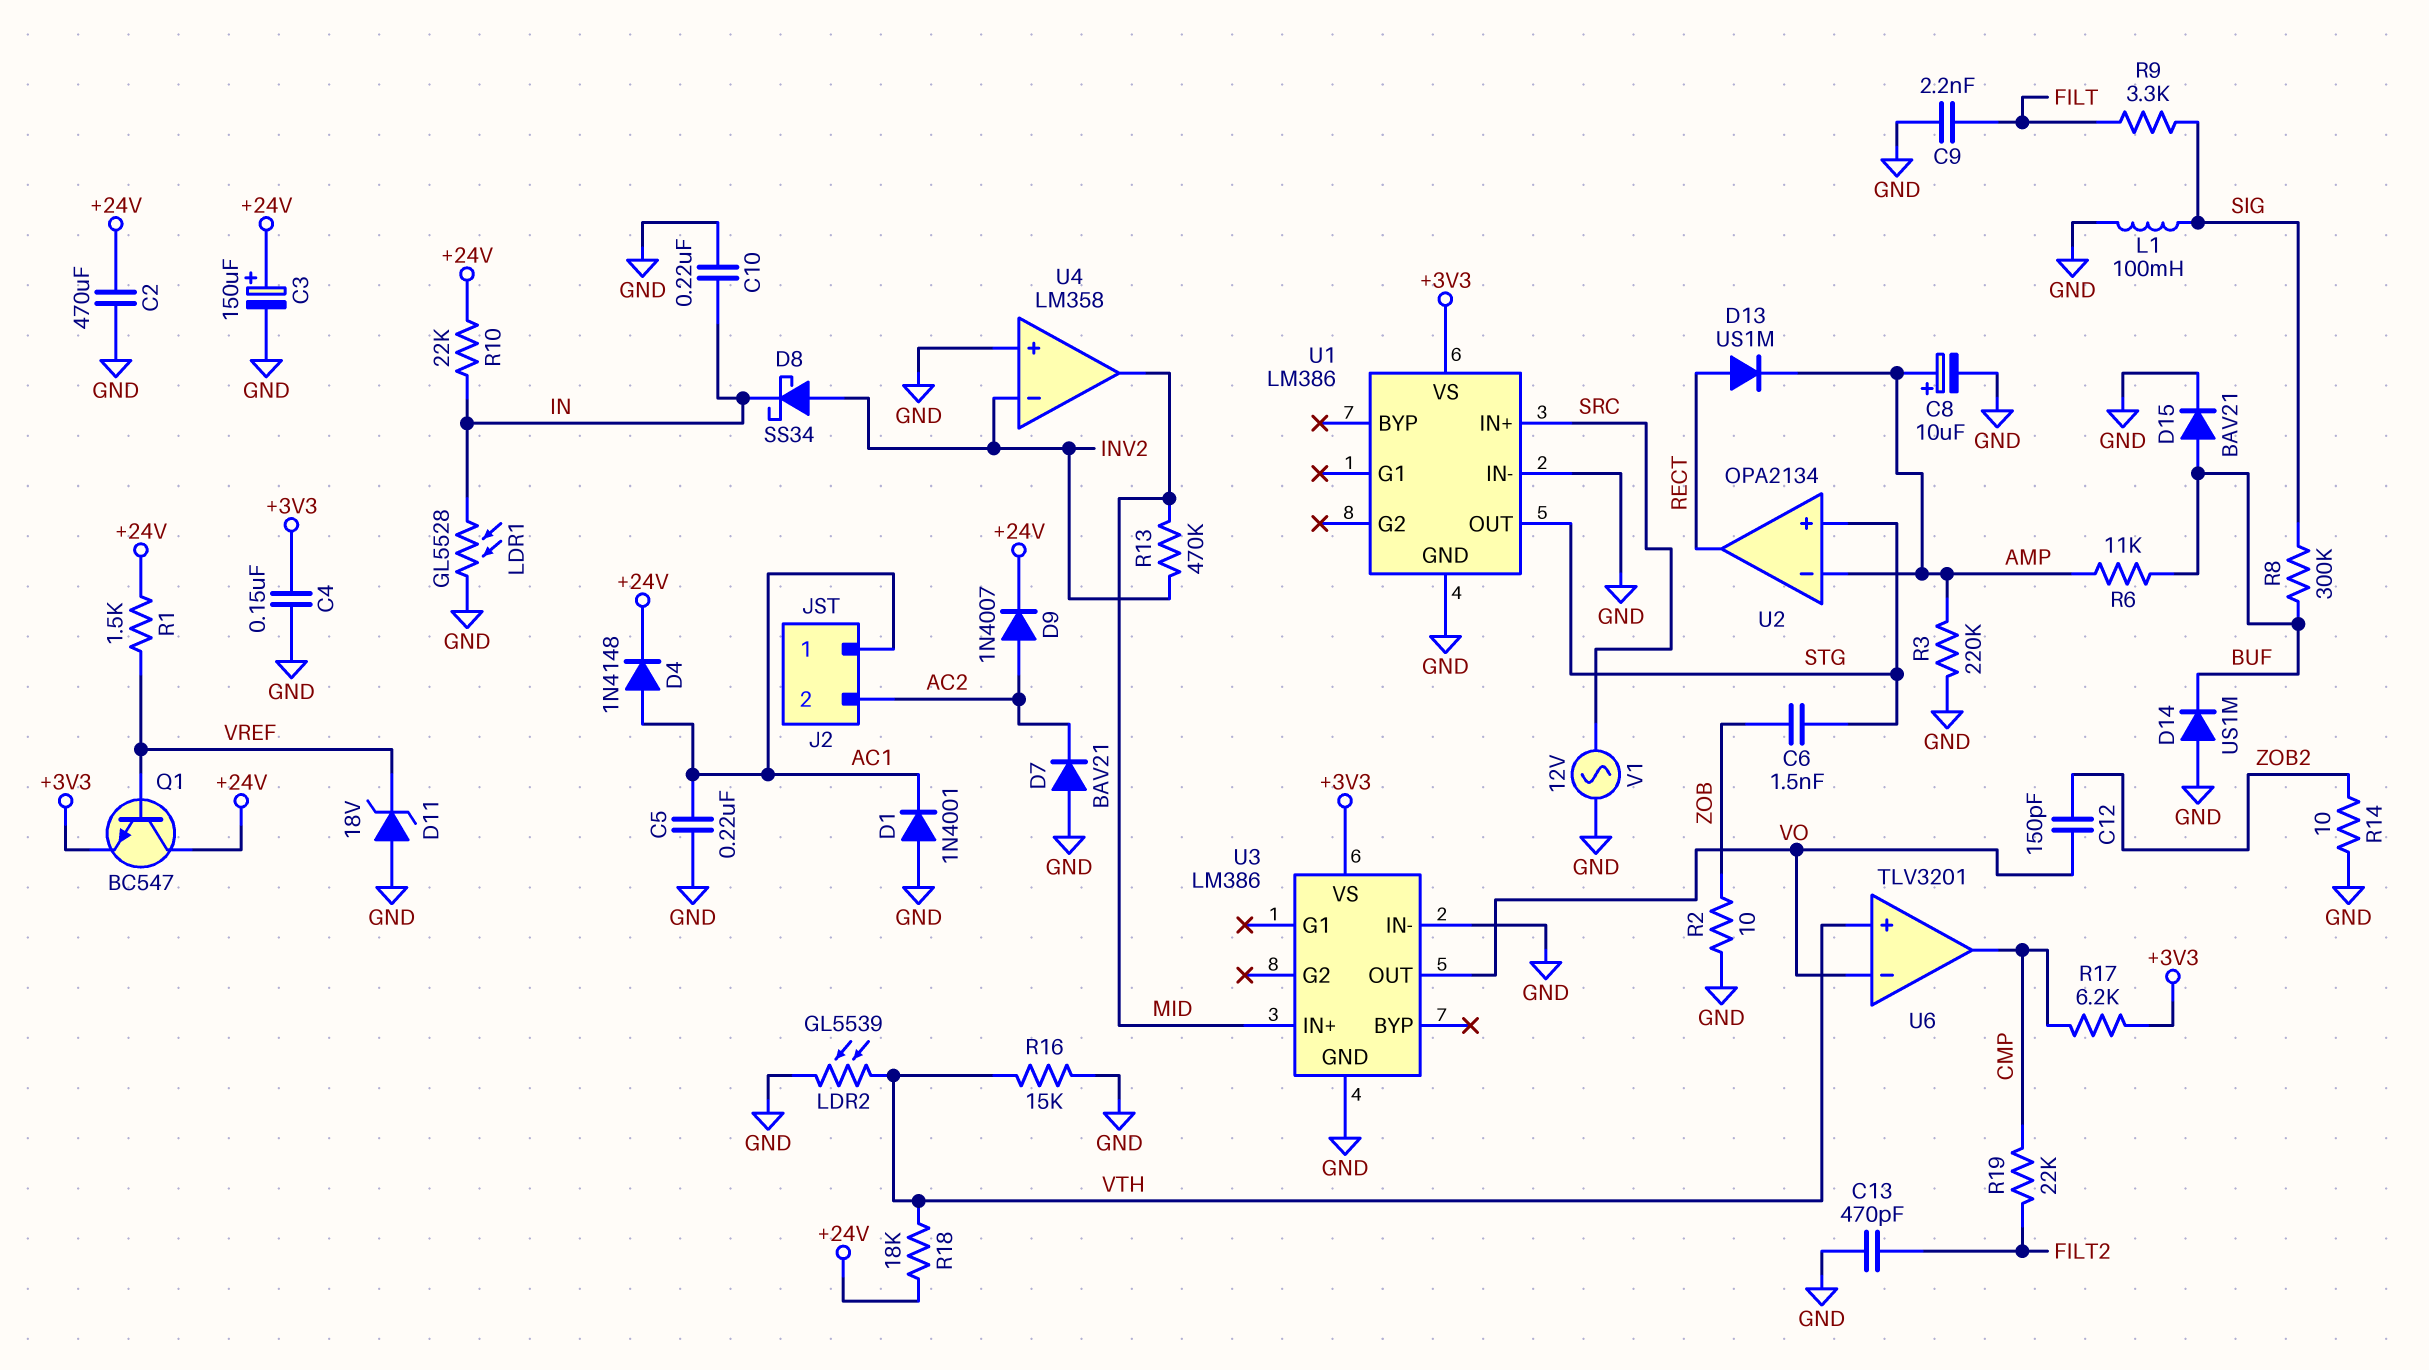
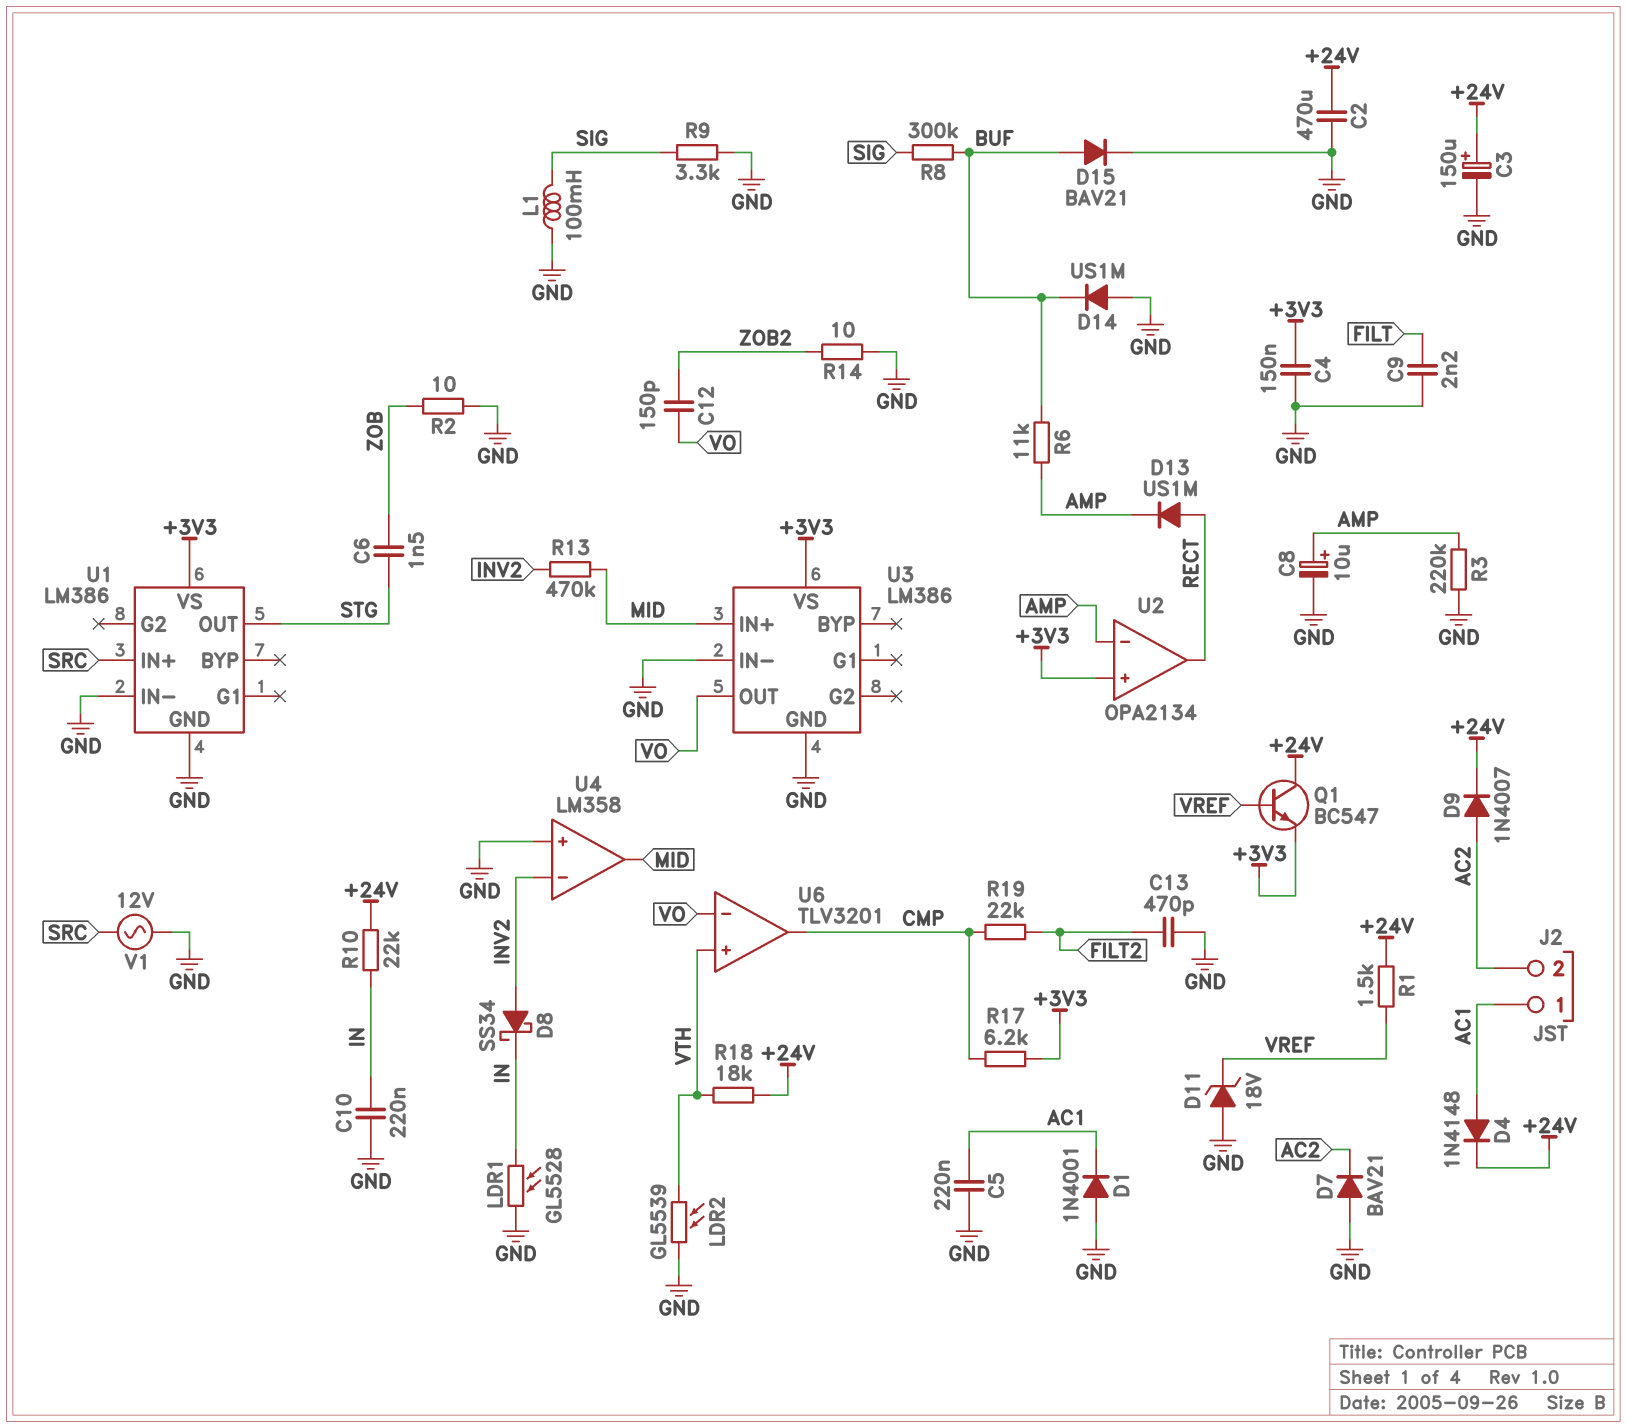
R9: 3.3k (FILT, SIG) -> 3.3k (GND, SIG)
R16: 15k (GND, VTH) -> none
U2 pin in+: STG -> +3V3

